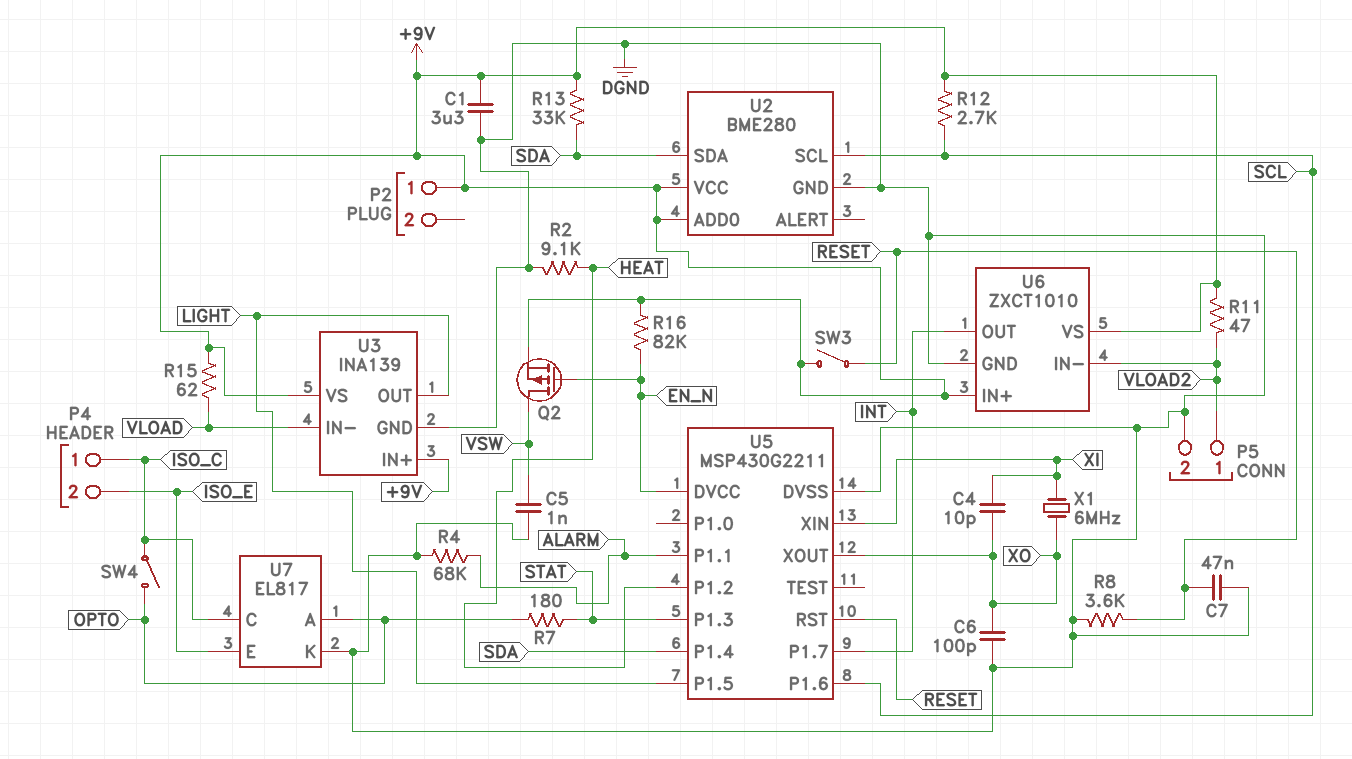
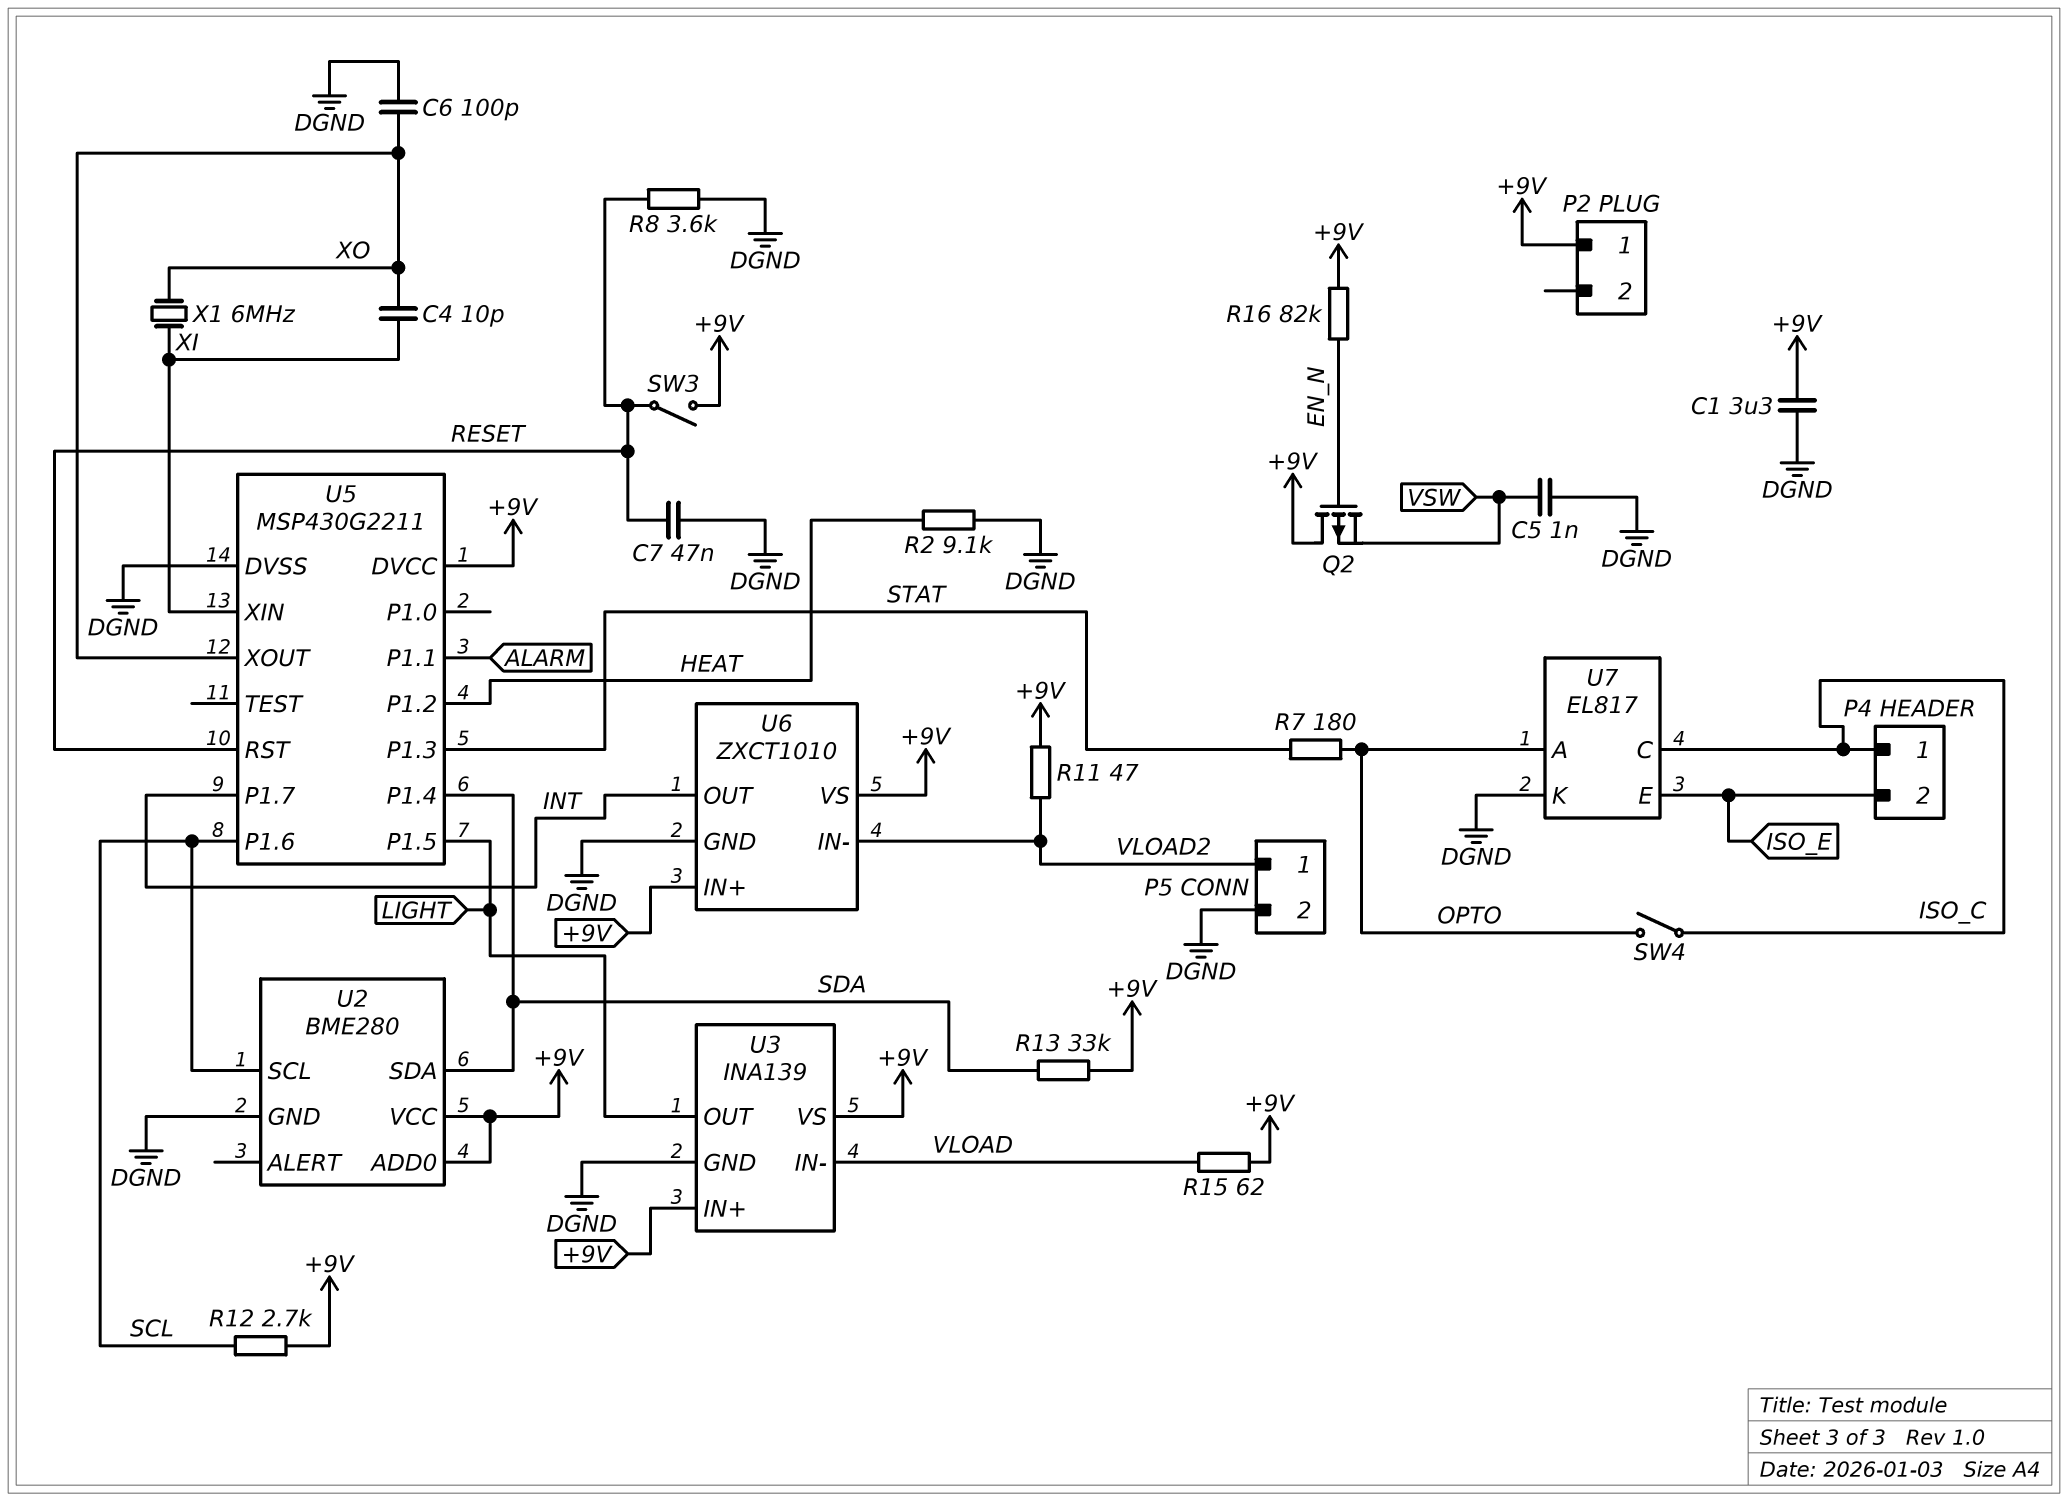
Q2: PMOS (G EN_N, D VSW, S +9V) -> PMOS (G EN_N, D +9V, S VSW)
R4: 68k (ALARM, DGND) -> none
U5 pin DVCC: EN_N -> +9V

